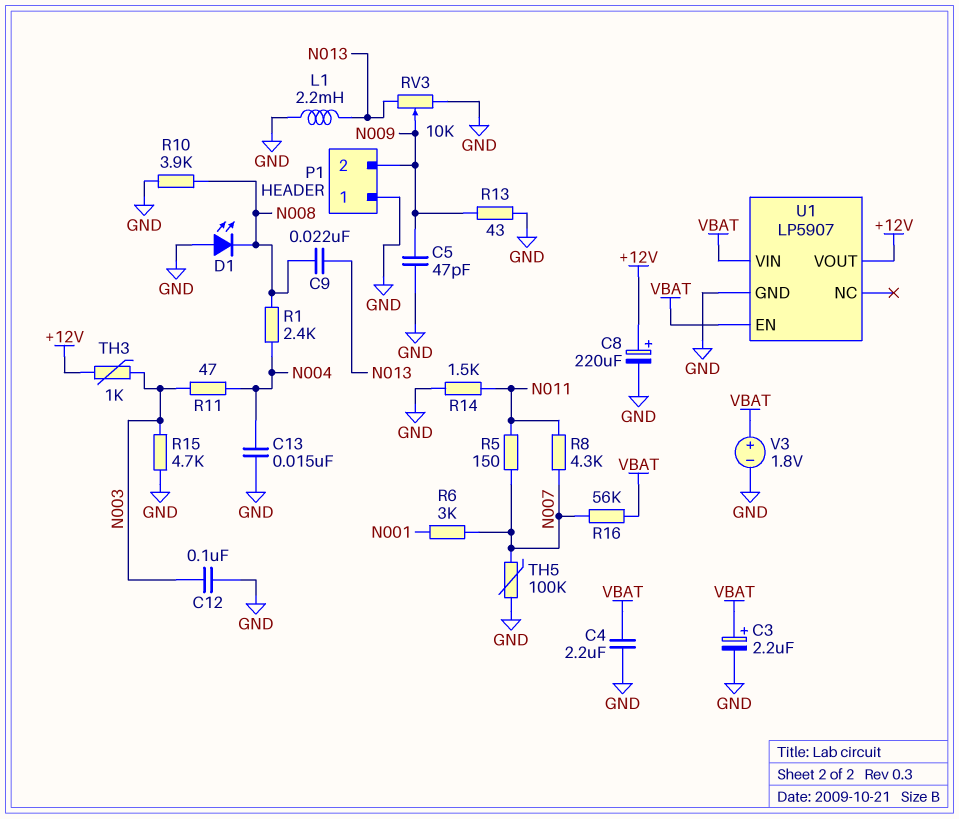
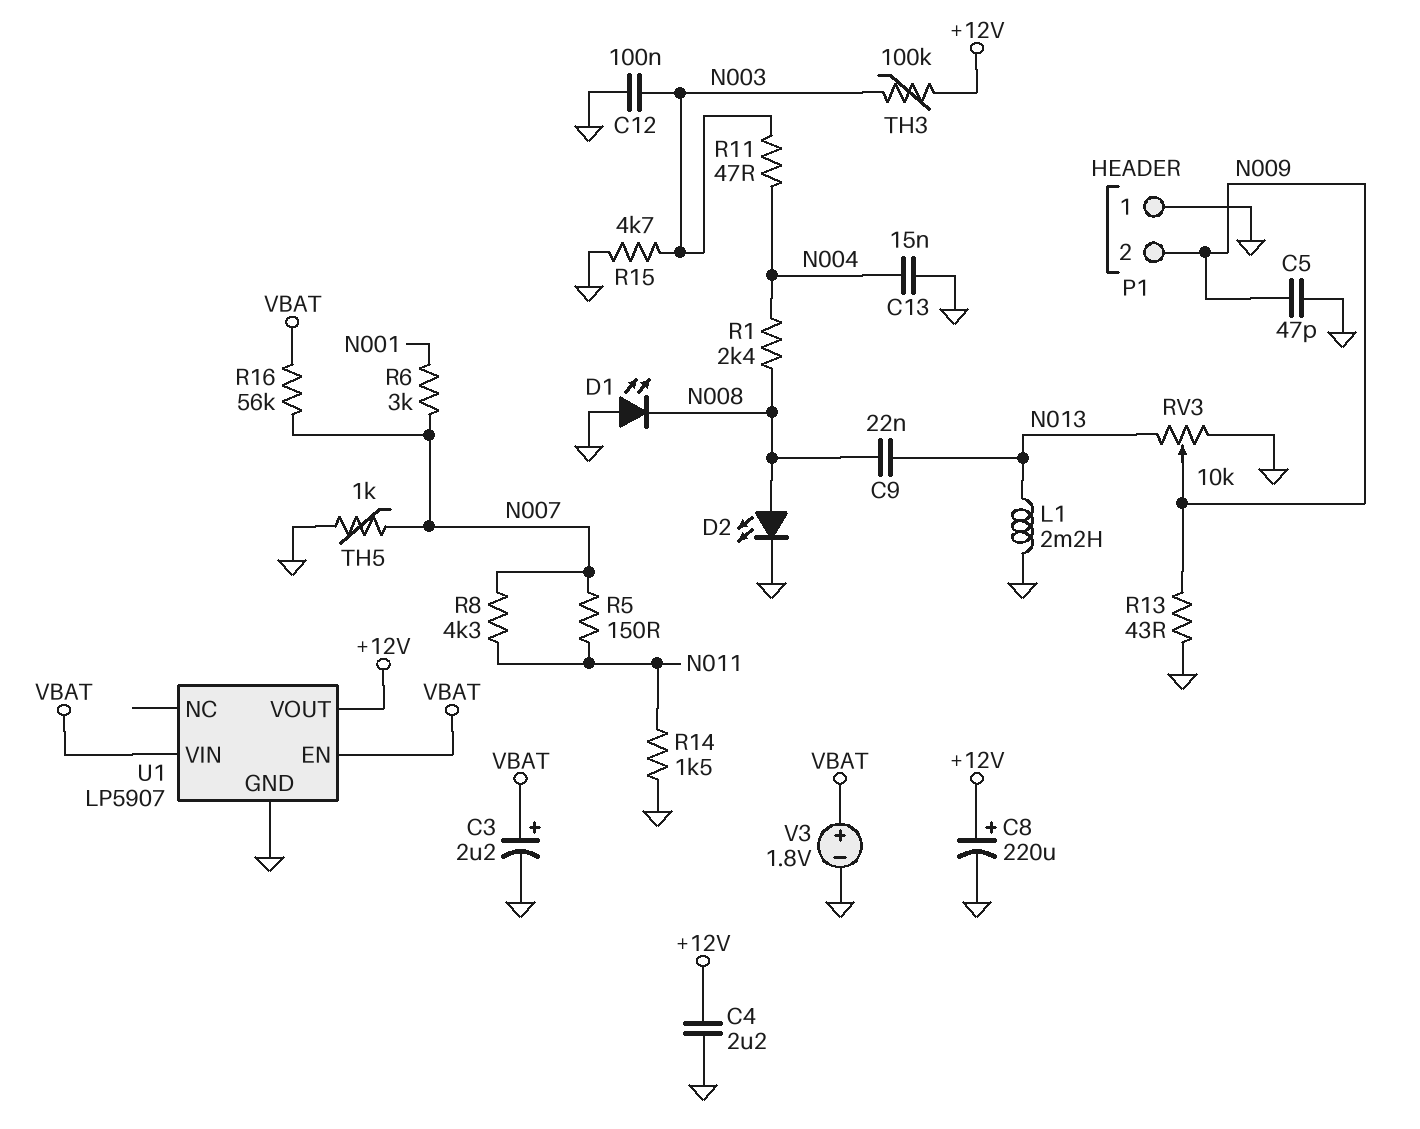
C4: 2.2uF (GND, VBAT) -> 2.2uF (+12V, GND)
D2: none -> LED (A N008, K GND)
R10: 3.9k (GND, N008) -> none
TH3: 1k (+12V, N003) -> 100k (+12V, N003)
TH5: 100k (GND, N007) -> 1k (GND, N007)

